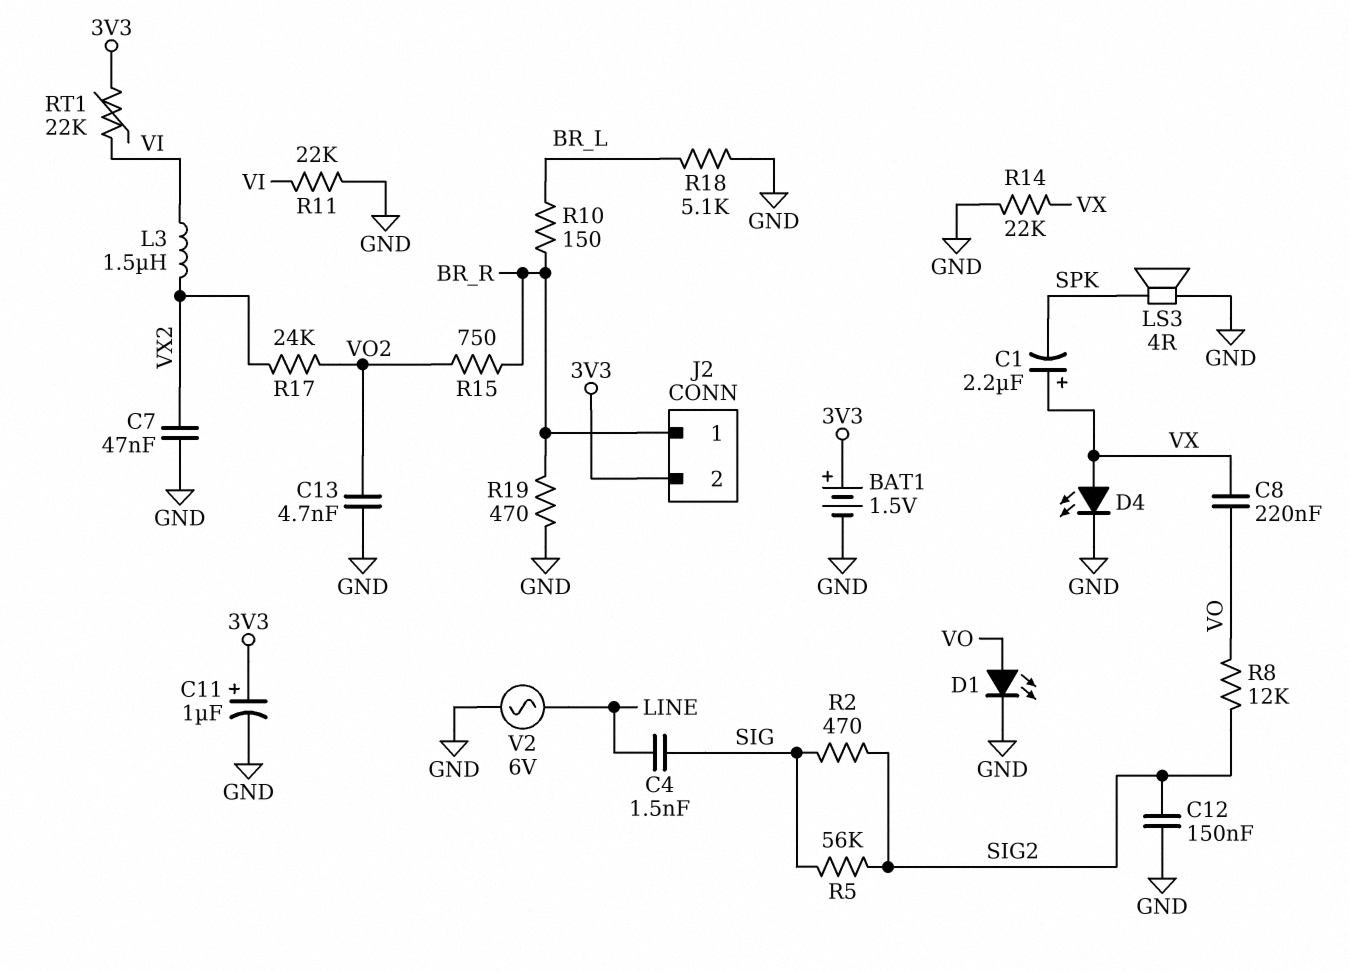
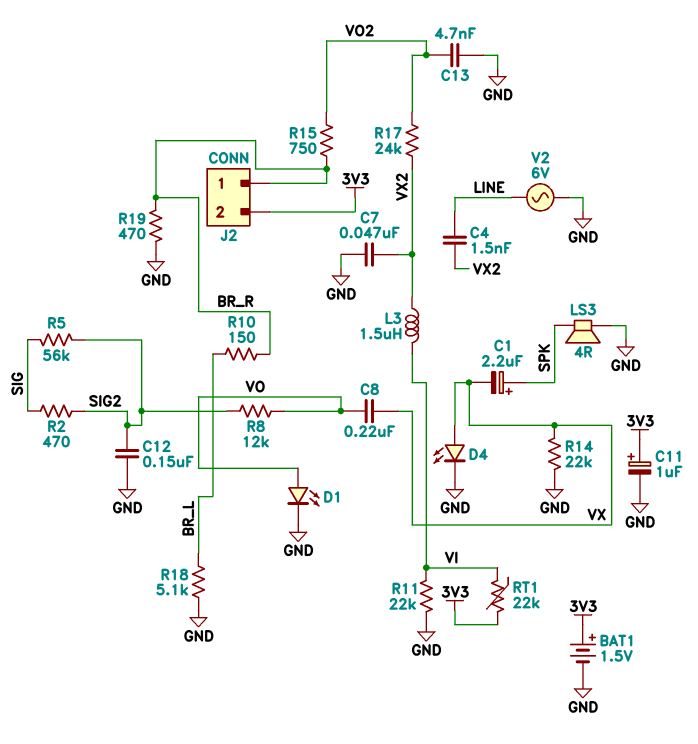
C1: 2.2uF (plus VX, minus SPK) -> 2.2uF (plus SPK, minus VX)
C4: 1.5nF (LINE, SIG) -> 1.5nF (LINE, VX2)

